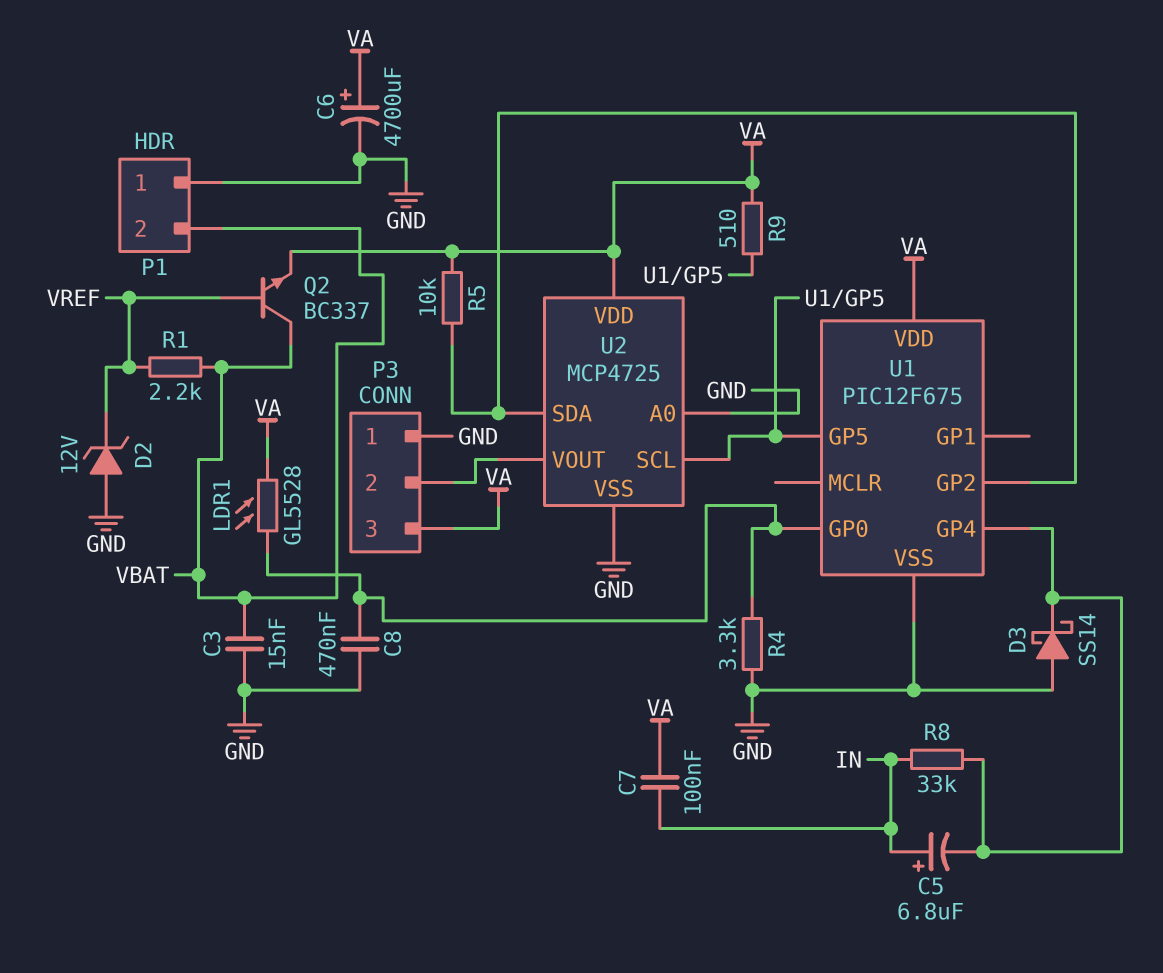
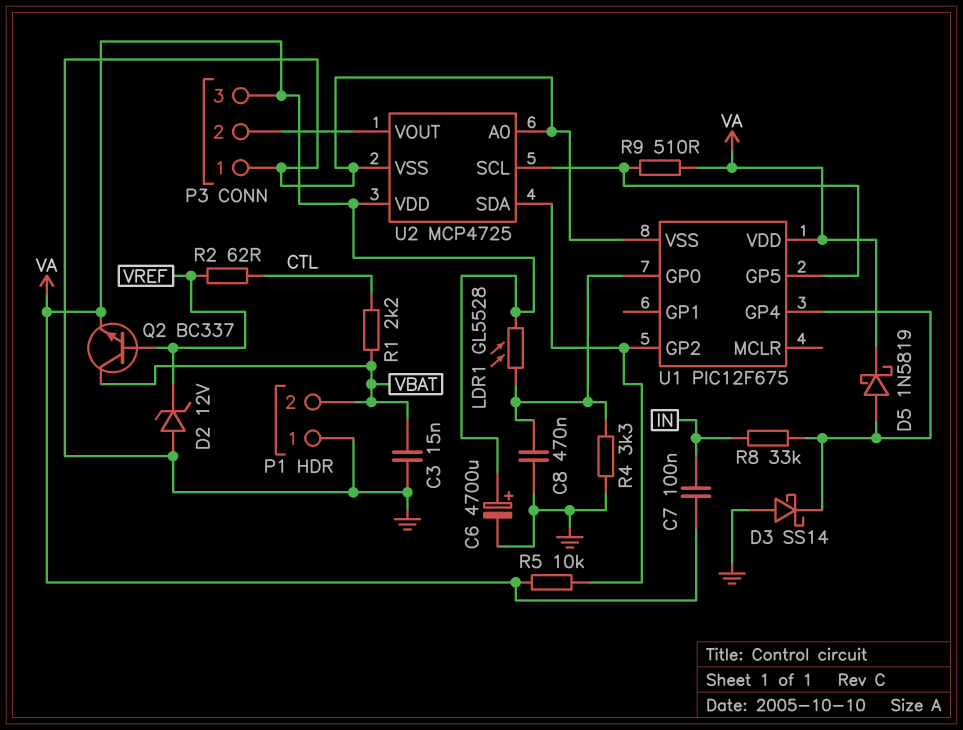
C5: 6.8uF (plus IN, minus U1/GP4) -> none
D5: none -> schottky 1N5819 (A U1/GP4, K VA)
R1: 2.2k (VBAT, VREF) -> 2.2k (CTL, VBAT)
R2: none -> 62 (CTL, VREF)

